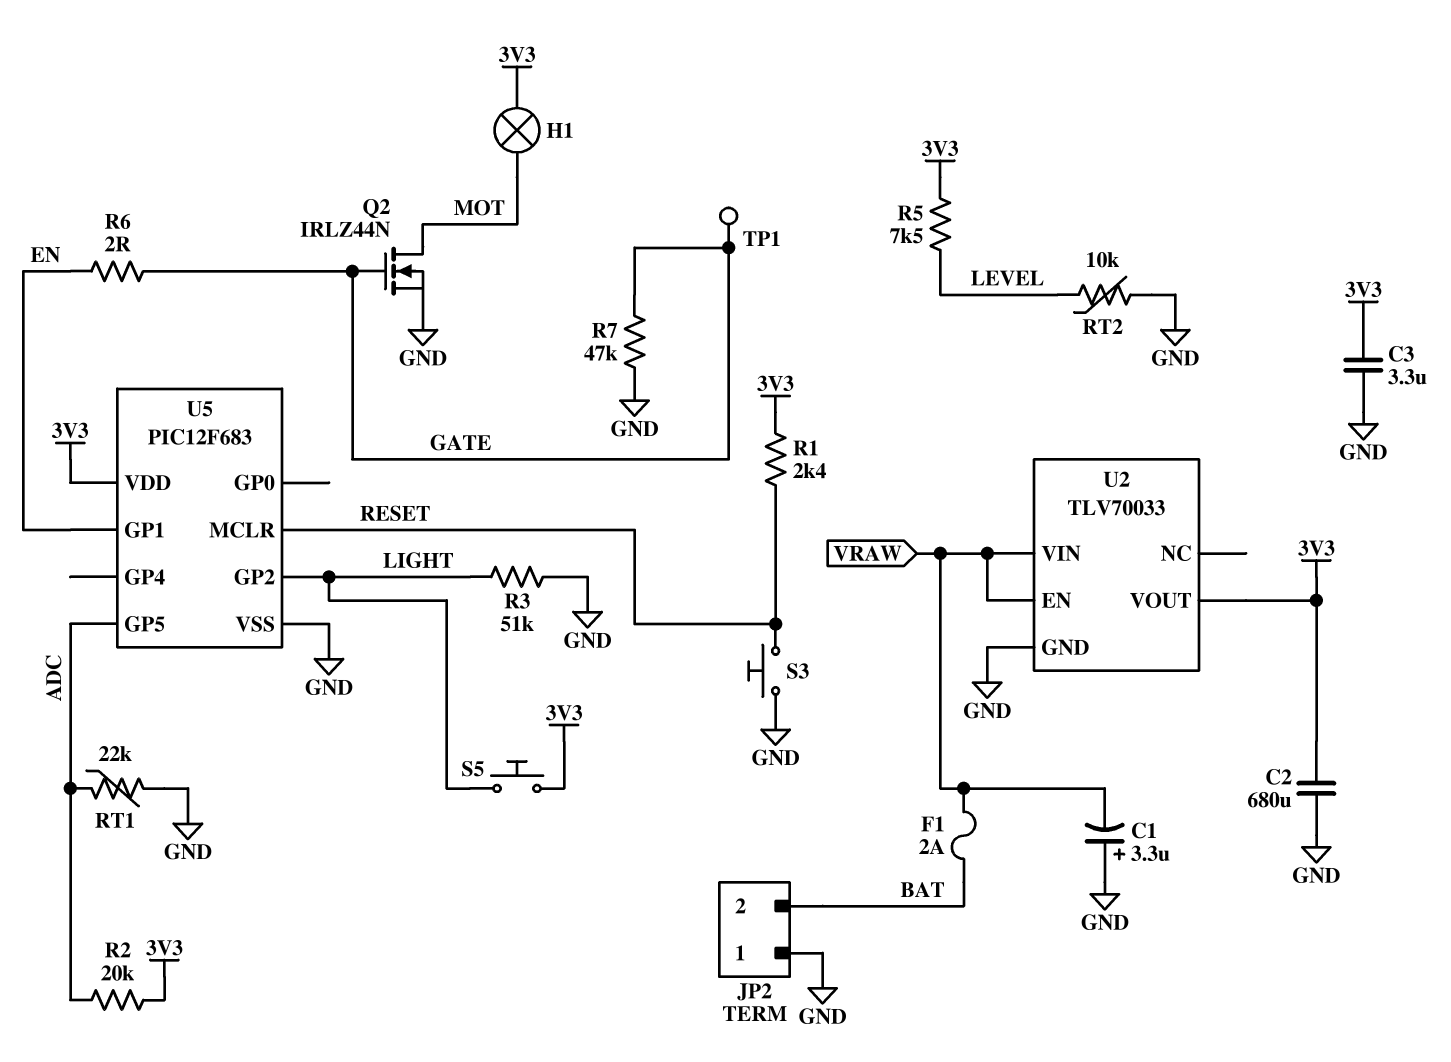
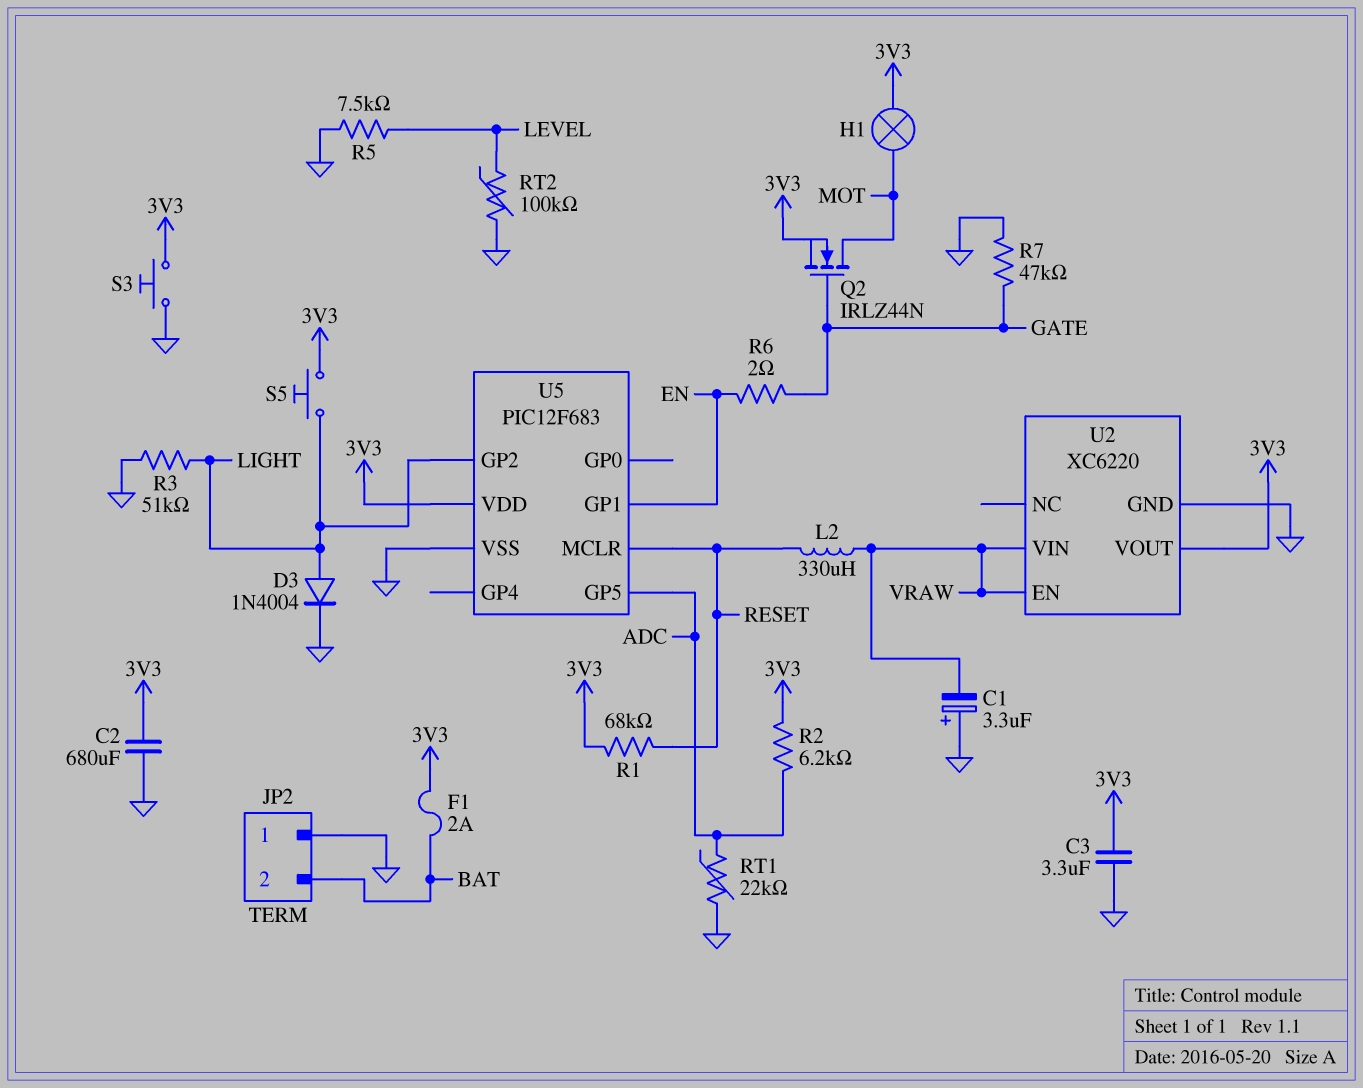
D3: none -> diode 1N4004 (A LIGHT, K GND)
F1: 2A (BAT, VRAW) -> 2A (3V3, BAT)
L2: none -> 330uH (RESET, VRAW)
Q2: NMOS IRLZ44N (G GATE, D MOT, S GND) -> NMOS IRLZ44N (G GATE, D MOT, S 3V3)
R1: 2.4k (3V3, RESET) -> 68k (3V3, RESET)
R2: 20k (3V3, ADC) -> 6.2k (3V3, ADC)
R5: 7.5k (3V3, LEVEL) -> 7.5k (GND, LEVEL)
RT2: 10k (GND, LEVEL) -> 100k (GND, LEVEL)
S3: button (GND, RESET) -> button (3V3, GND)
TP1: test point (GATE) -> none
U2: TLV70033 -> XC6220

